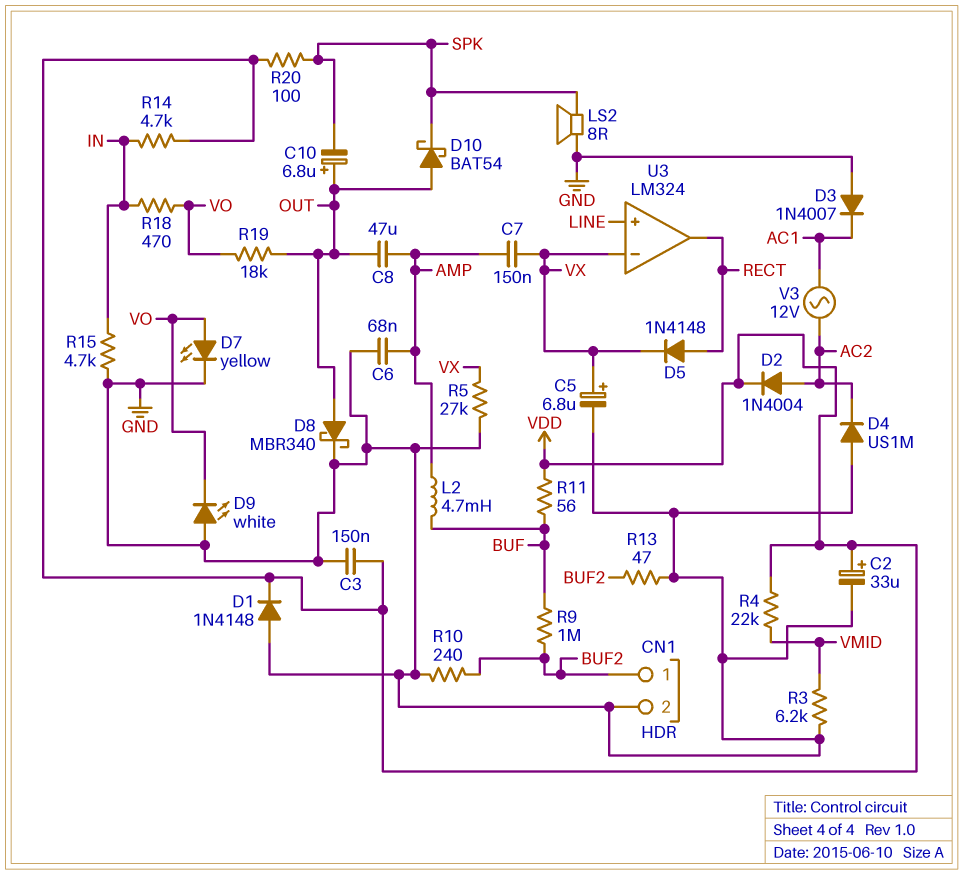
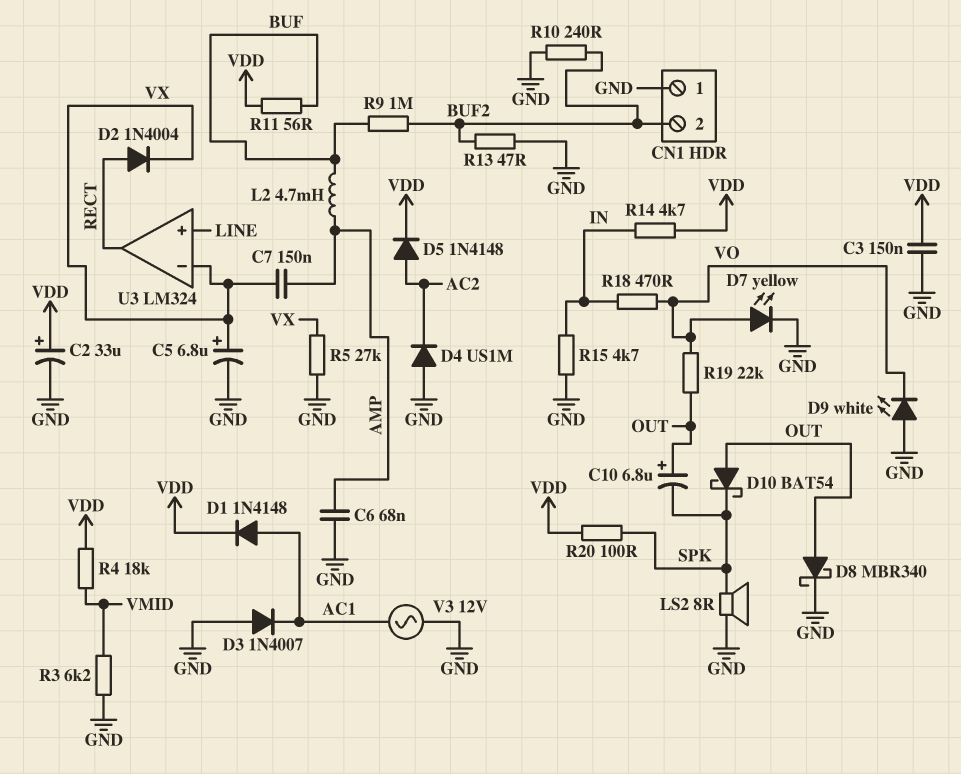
C8: 47uF (AMP, OUT) -> none
CN1 pin 1: BUF2 -> GND
CN1 pin 2: GND -> BUF2
D1: diode 1N4148 (A GND, K VDD) -> diode 1N4148 (A AC1, K VDD)
D2: diode 1N4004 (A AC2, K VDD) -> diode 1N4004 (A RECT, K VX)
D5: diode 1N4148 (A RECT, K VX) -> diode 1N4148 (A AC2, K VDD)
R4: 22k (VDD, VMID) -> 18k (VDD, VMID)
R19: 18k (OUT, VO) -> 22k (OUT, VO)
V3: AC 12V (AC1, AC2) -> AC 12V (AC1, GND)

